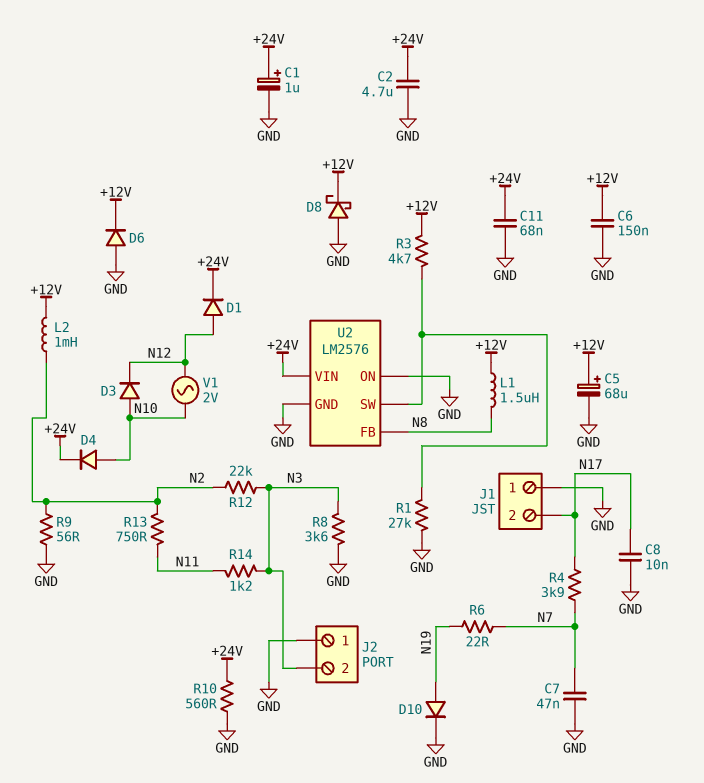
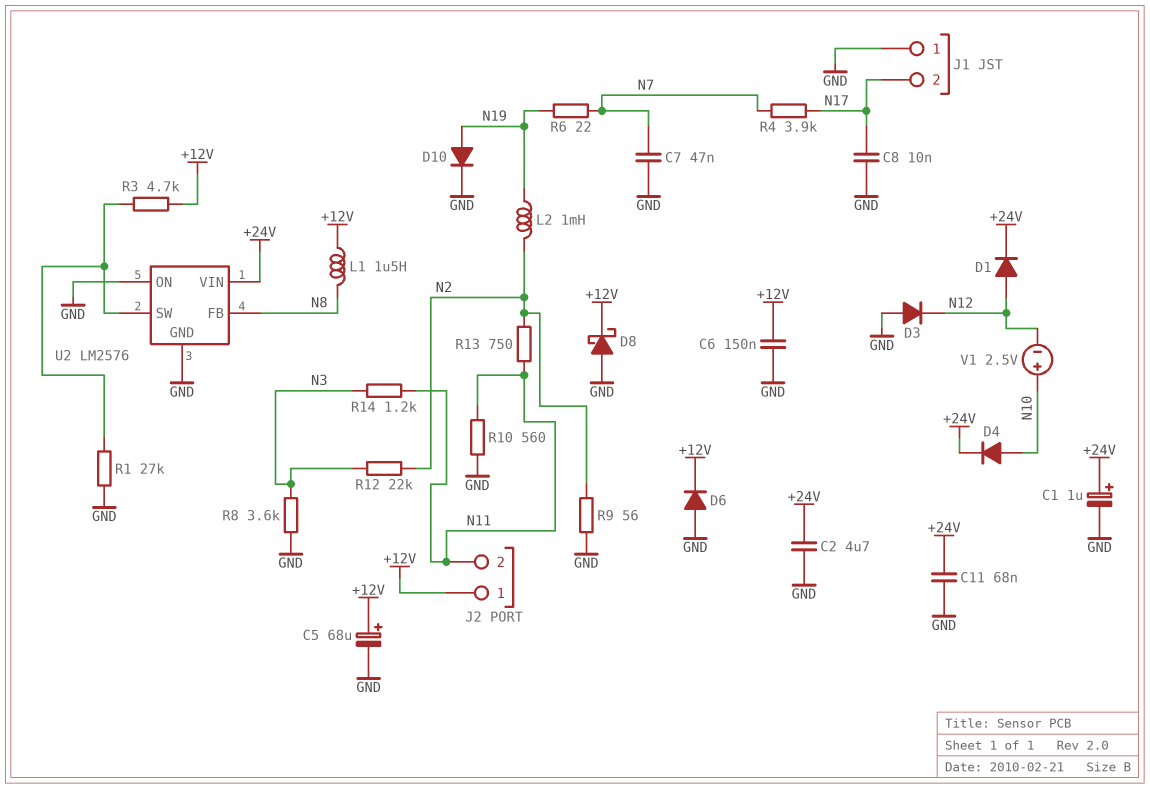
D3: diode (A N10, K N12) -> diode (A GND, K N12)
J2 pin 1: GND -> +12V
J2 pin 2: N3 -> N11
L2: 1mH (+12V, N2) -> 1mH (N2, N19)
R10: 560 (+24V, GND) -> 560 (GND, N11)
V1: AC 2V (N10, N12) -> 2.5V (plus N10, minus N12)

